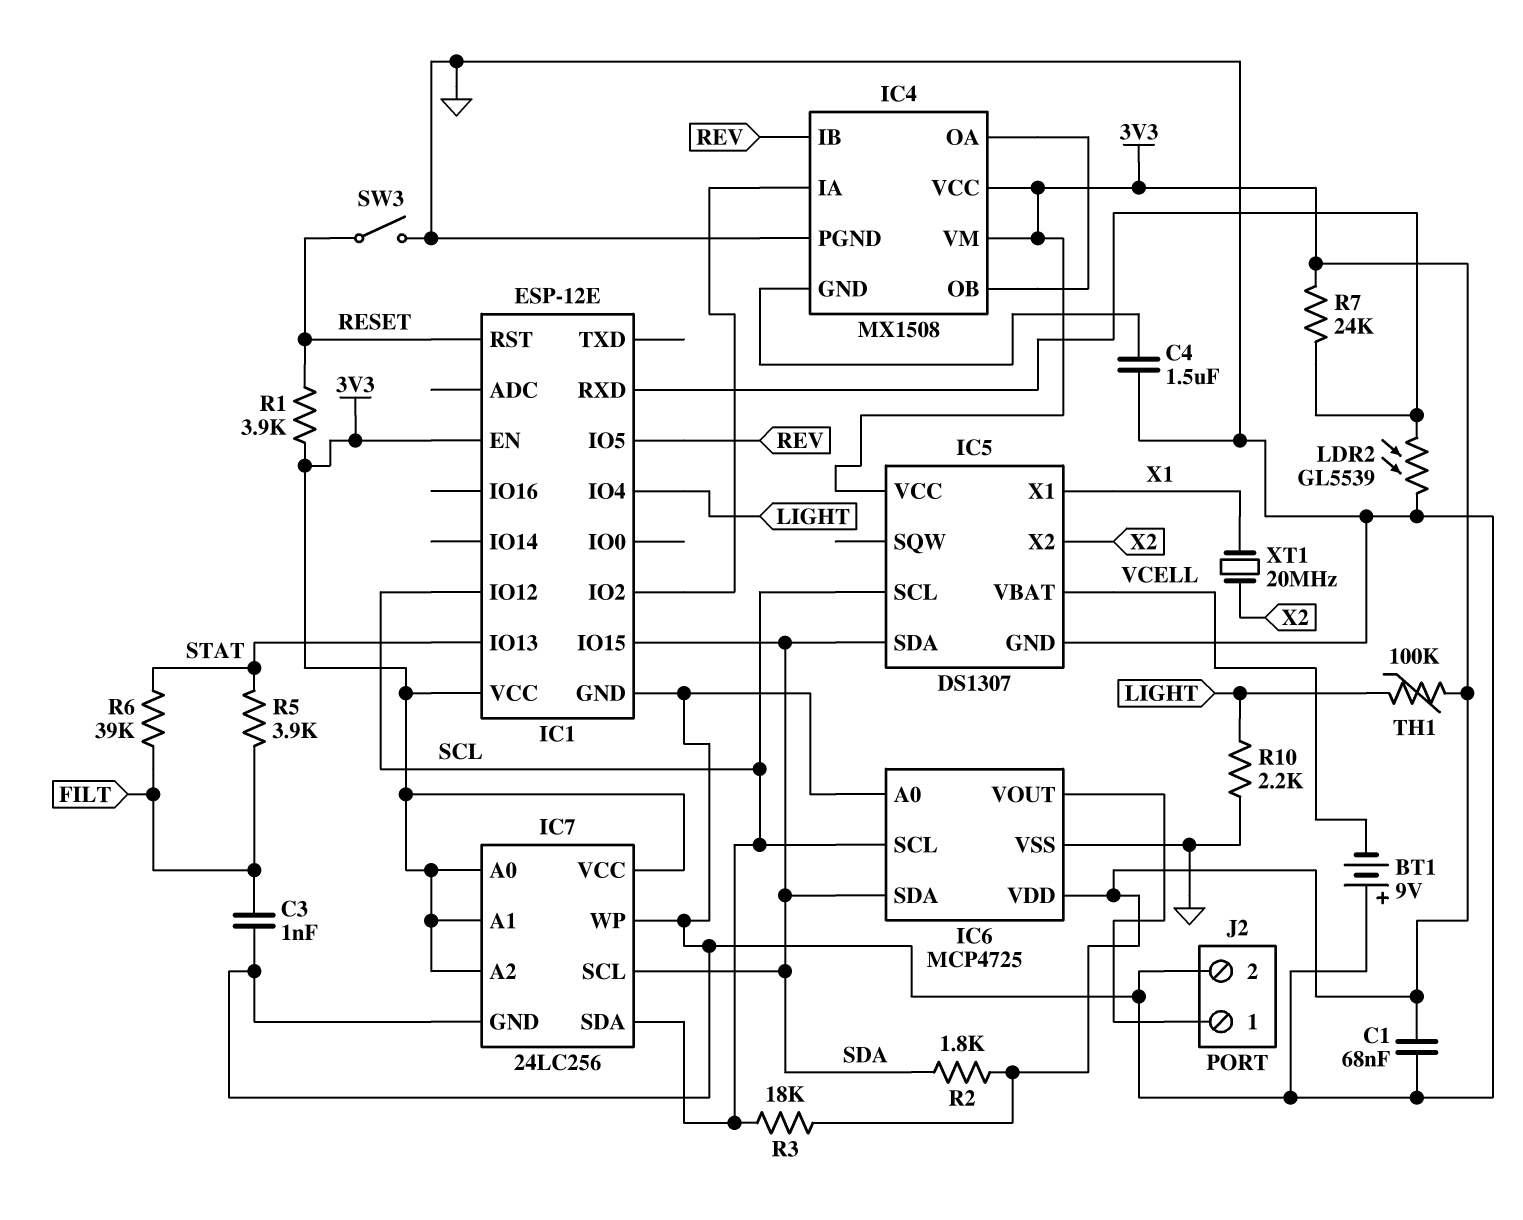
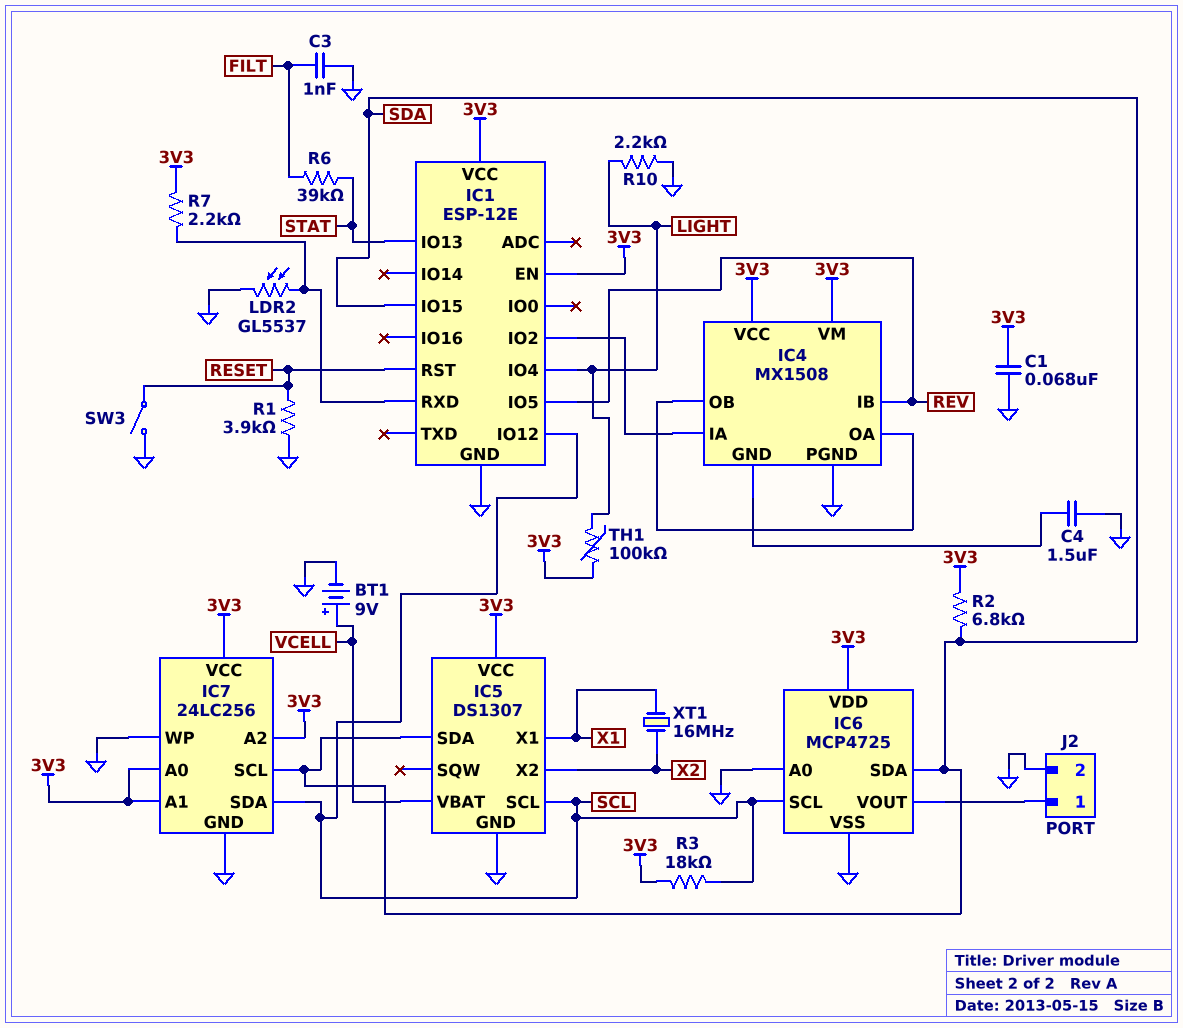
BT1: 9V (plus GND, minus VCELL) -> 9V (plus VCELL, minus GND)
LDR2: GL5539 (GND, IC1/RXD) -> GL5537 (GND, IC1/RXD)
R1: 3.9k (3V3, RESET) -> 3.9k (GND, RESET)
R2: 1.8k (3V3, SDA) -> 6.8k (3V3, SDA)
R5: 3.9k (FILT, STAT) -> none
R7: 24k (3V3, IC1/RXD) -> 2.2k (3V3, IC1/RXD)
XT1: 20MHz (X1, X2) -> 16MHz (X1, X2)

